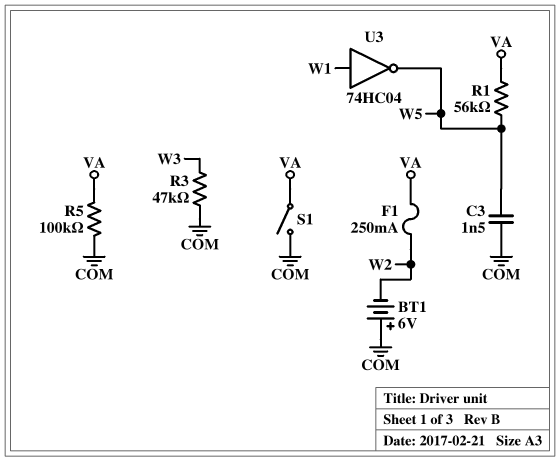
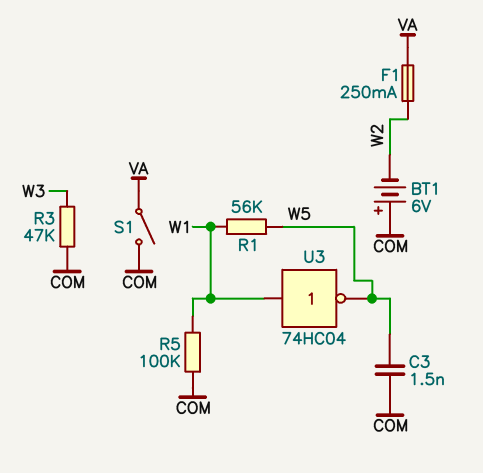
R1: 56k (VA, W5) -> 56k (W1, W5)
R5: 100k (COM, VA) -> 100k (COM, W1)

